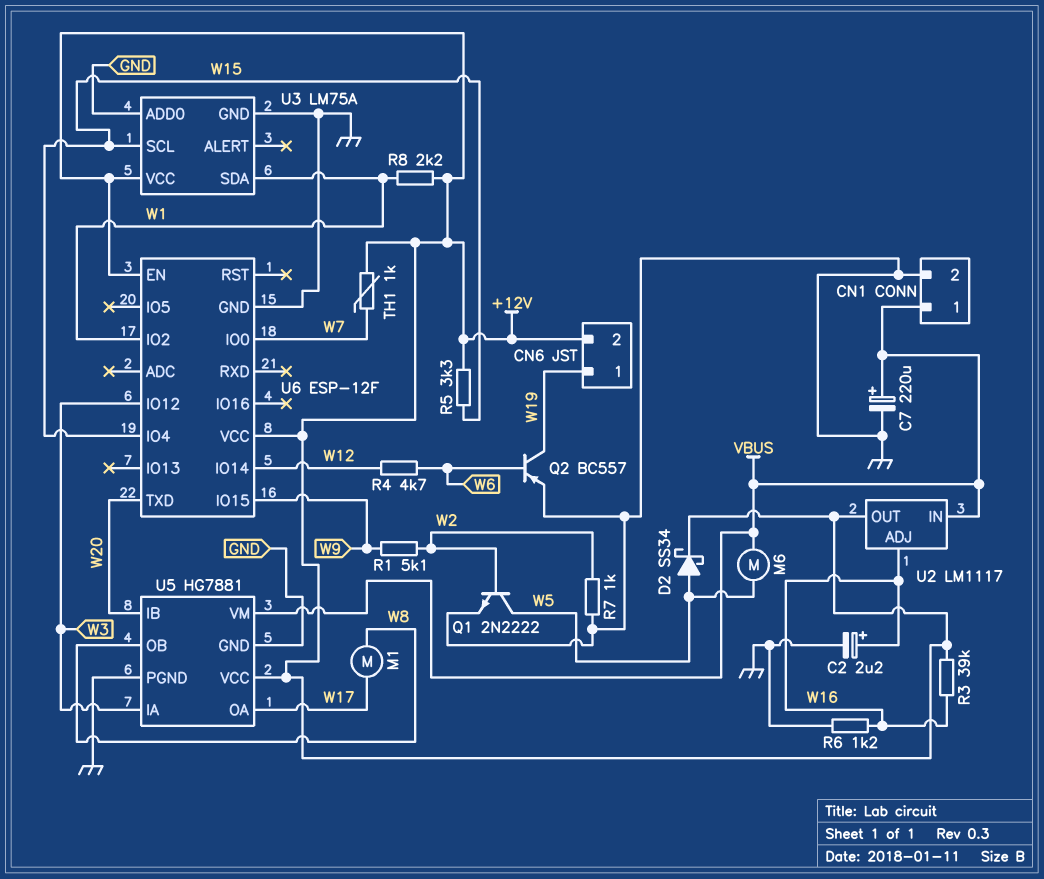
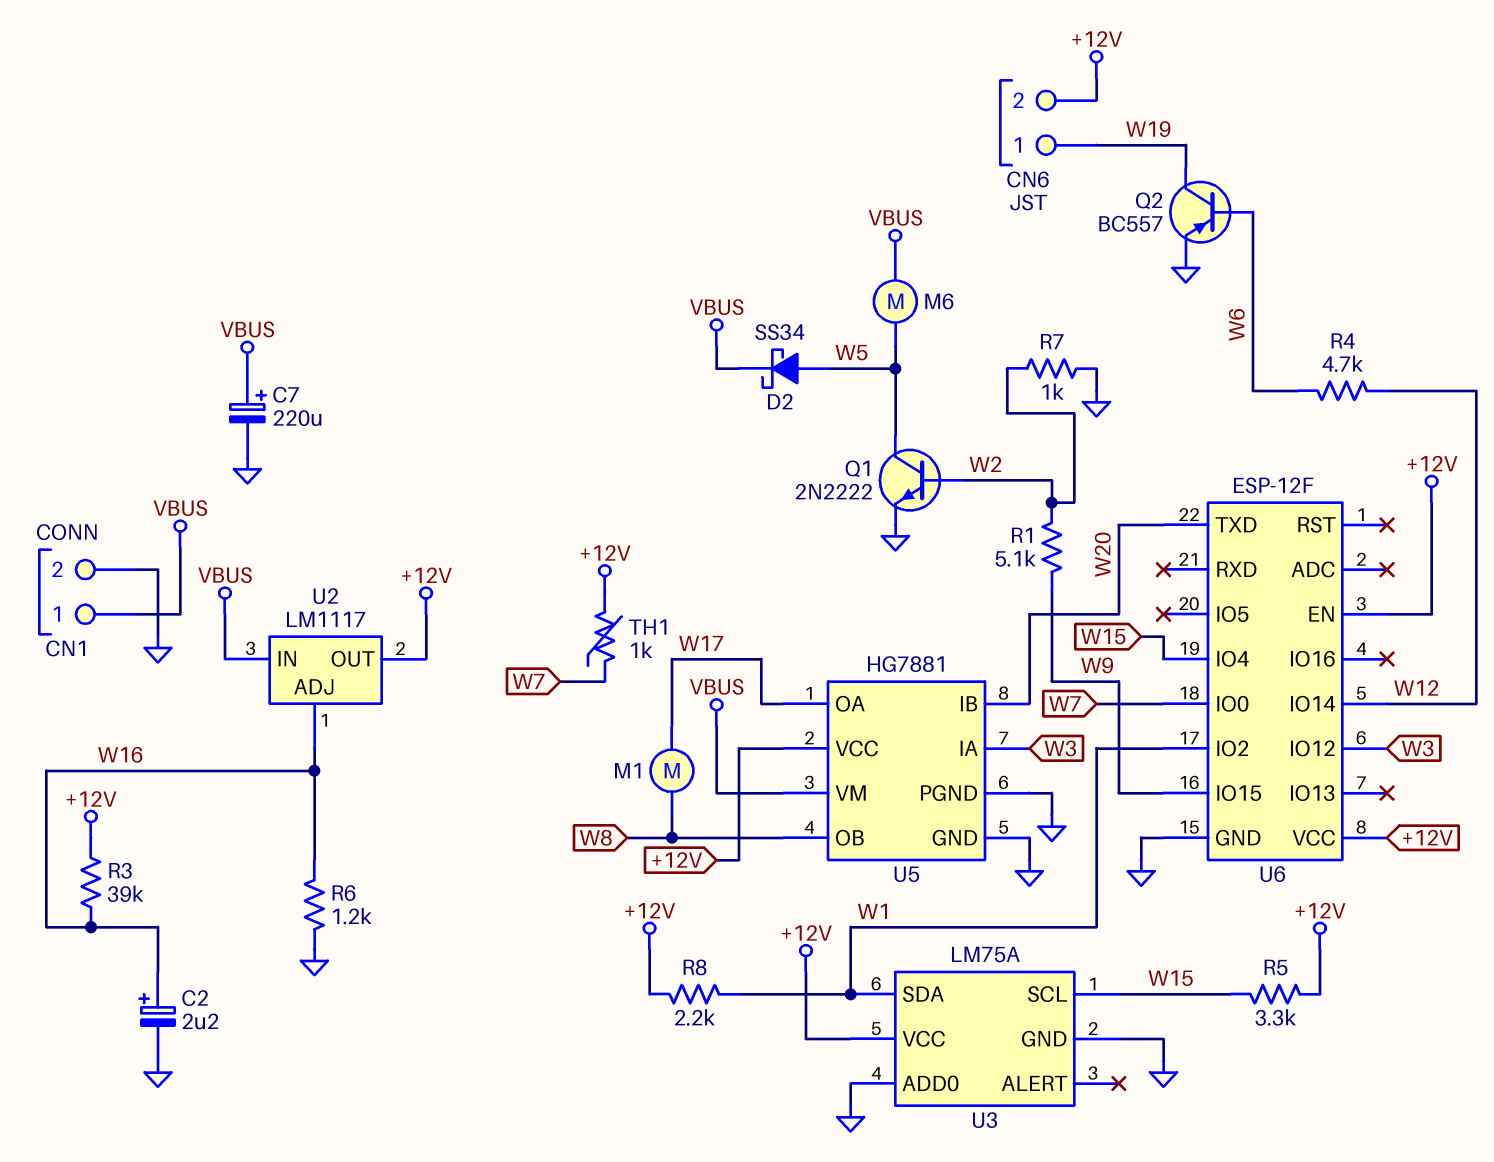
D2: schottky SS34 (A W5, K +12V) -> schottky SS34 (A W5, K VBUS)

